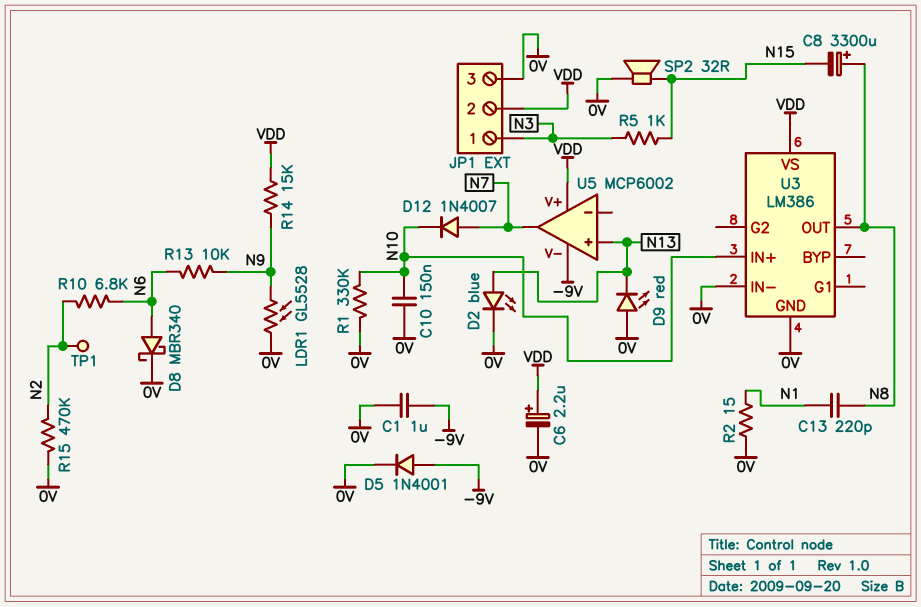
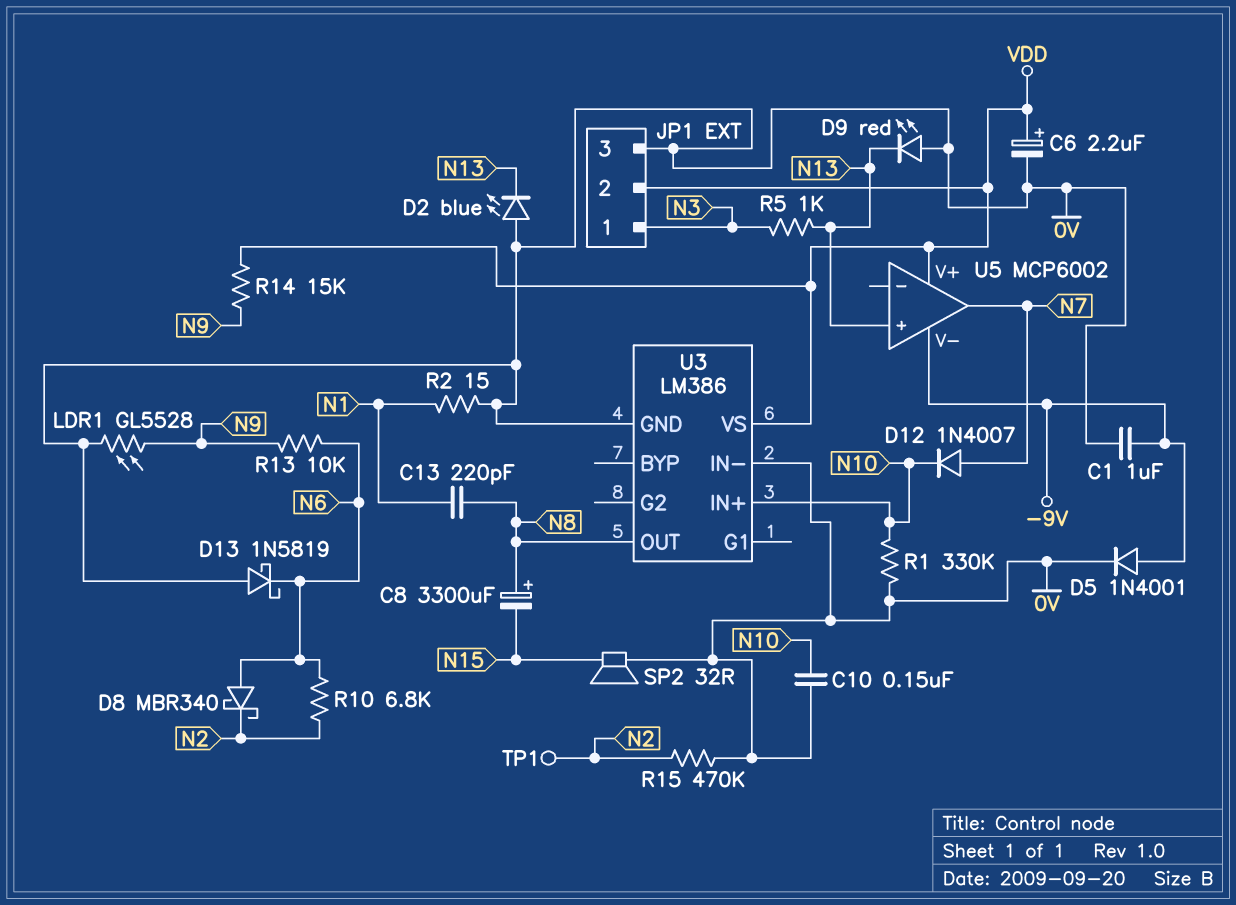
D2: LED blue (A N13, K 0V) -> LED blue (A 0V, K N13)
D8: schottky MBR340 (A N6, K 0V) -> schottky MBR340 (A N6, K N2)
D13: none -> schottky 1N5819 (A 0V, K N6)
R5: 1k (N3, N15) -> 1k (N3, N13)

